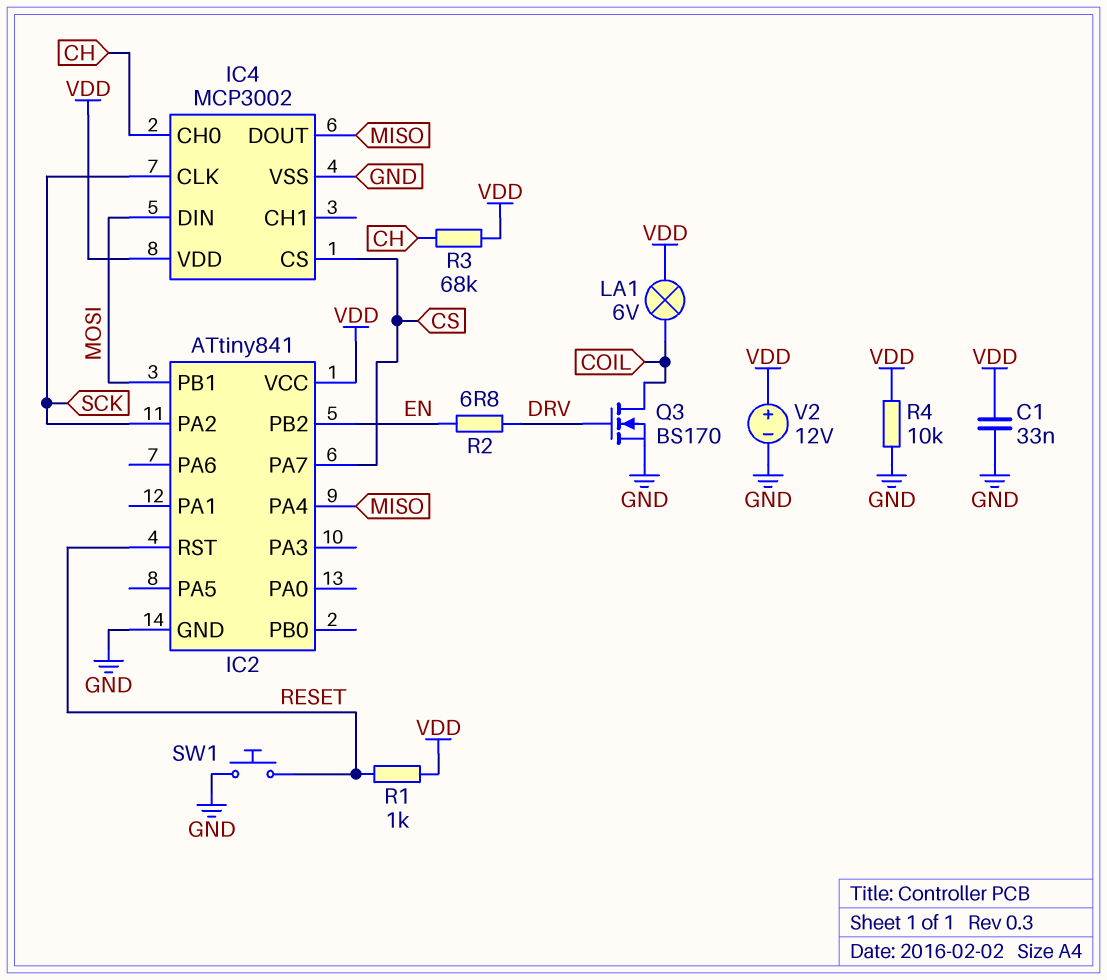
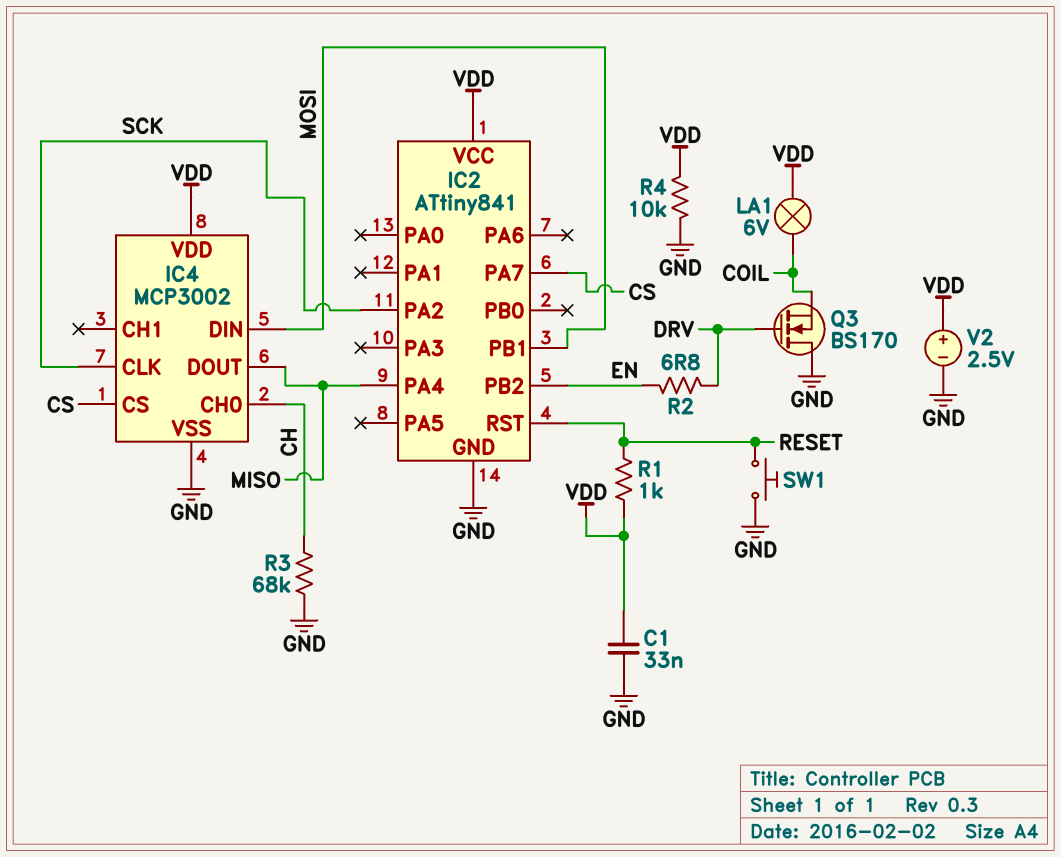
Q3: NMOS BS170 (G DRV, D COIL, S GND) -> NMOS BS170 (G DRV, D GND, S COIL)
R3: 68k (CH, VDD) -> 68k (CH, GND)
V2: 12V (plus VDD, minus GND) -> 2.5V (plus VDD, minus GND)

